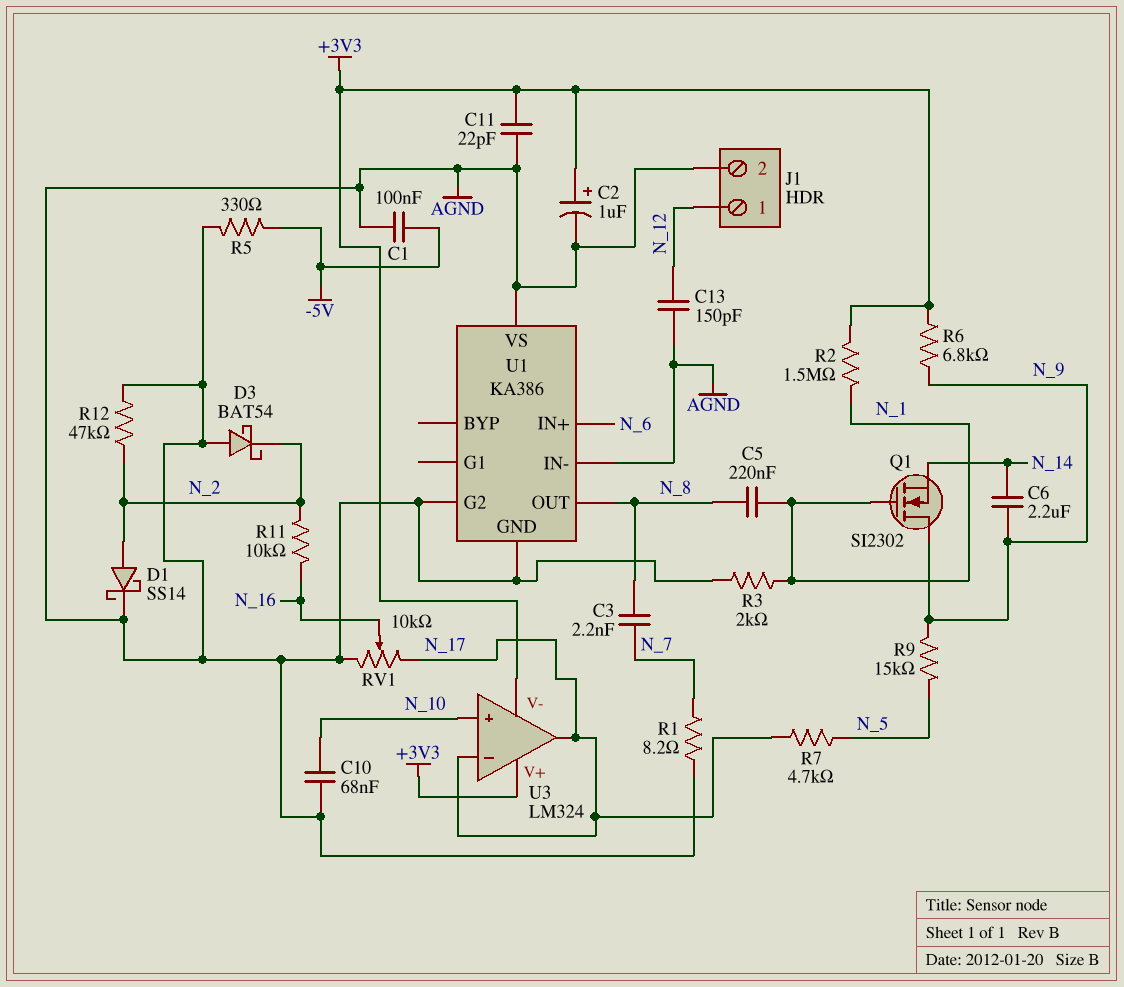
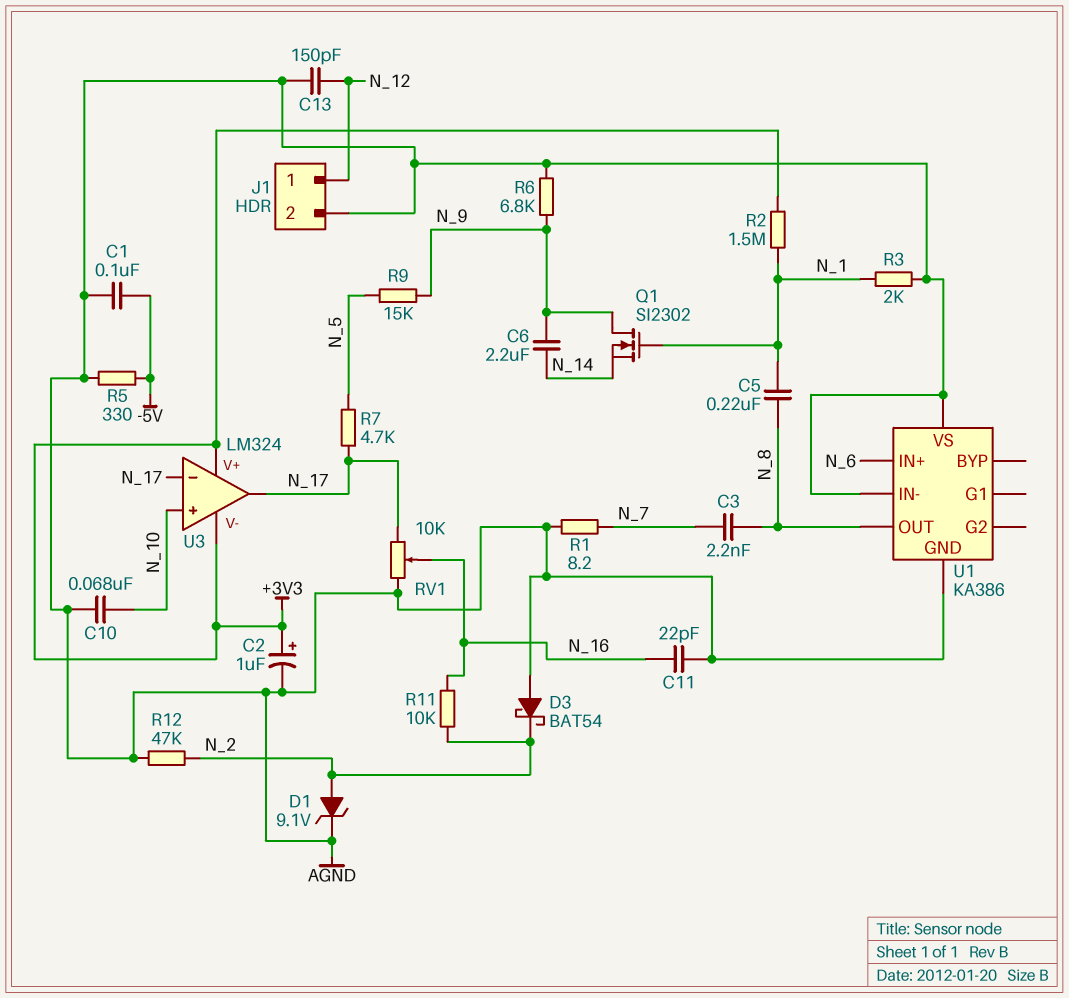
C11: 22pF (+3V3, AGND) -> 22pF (AGND, N_16)
D1: schottky SS14 (A N_2, K AGND) -> zener 9.1V (A N_2, K AGND)
R6: 6.8k (+3V3, N_9) -> 6.8k (AGND, N_9)
U1 pin G2: AGND -> none

